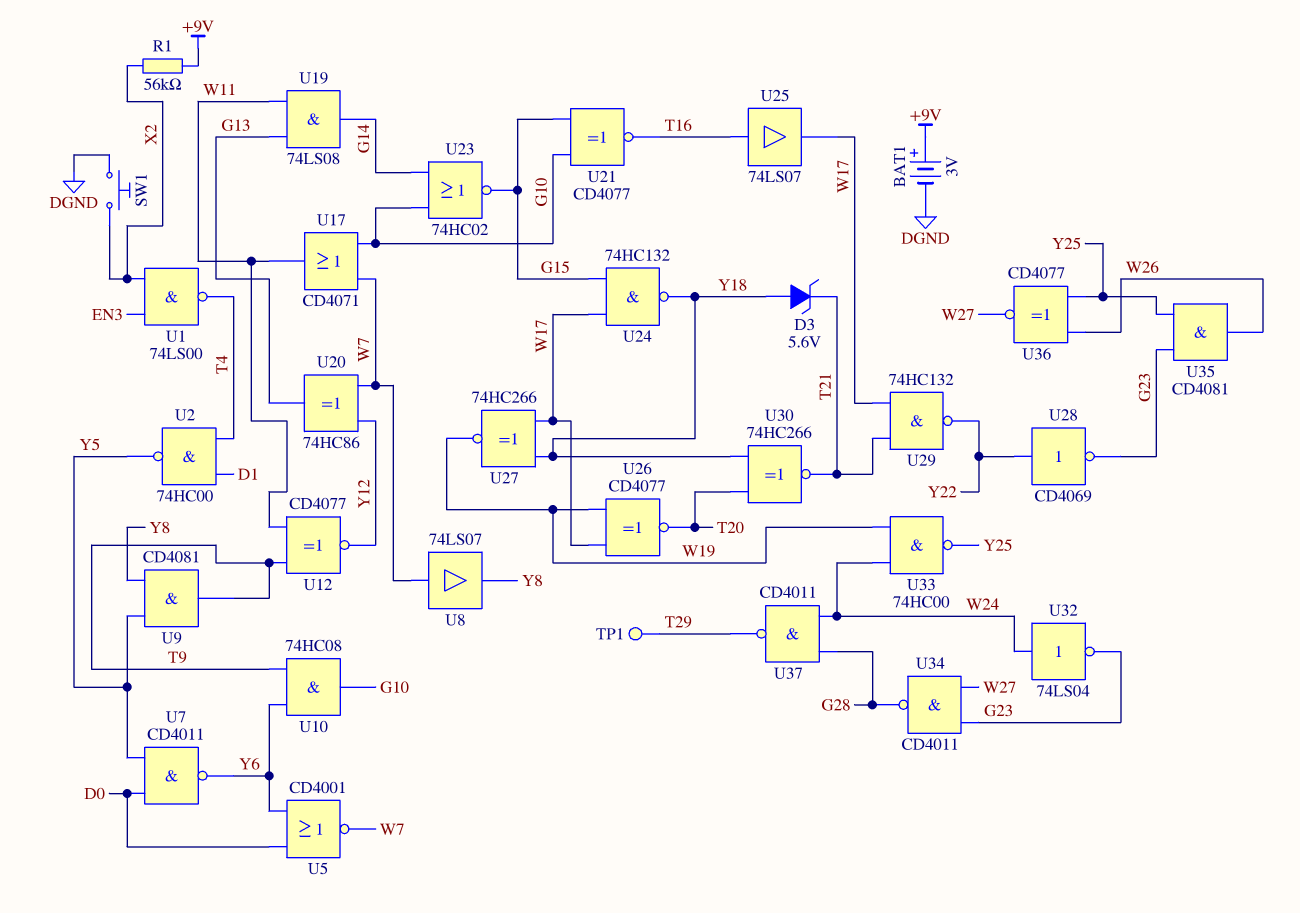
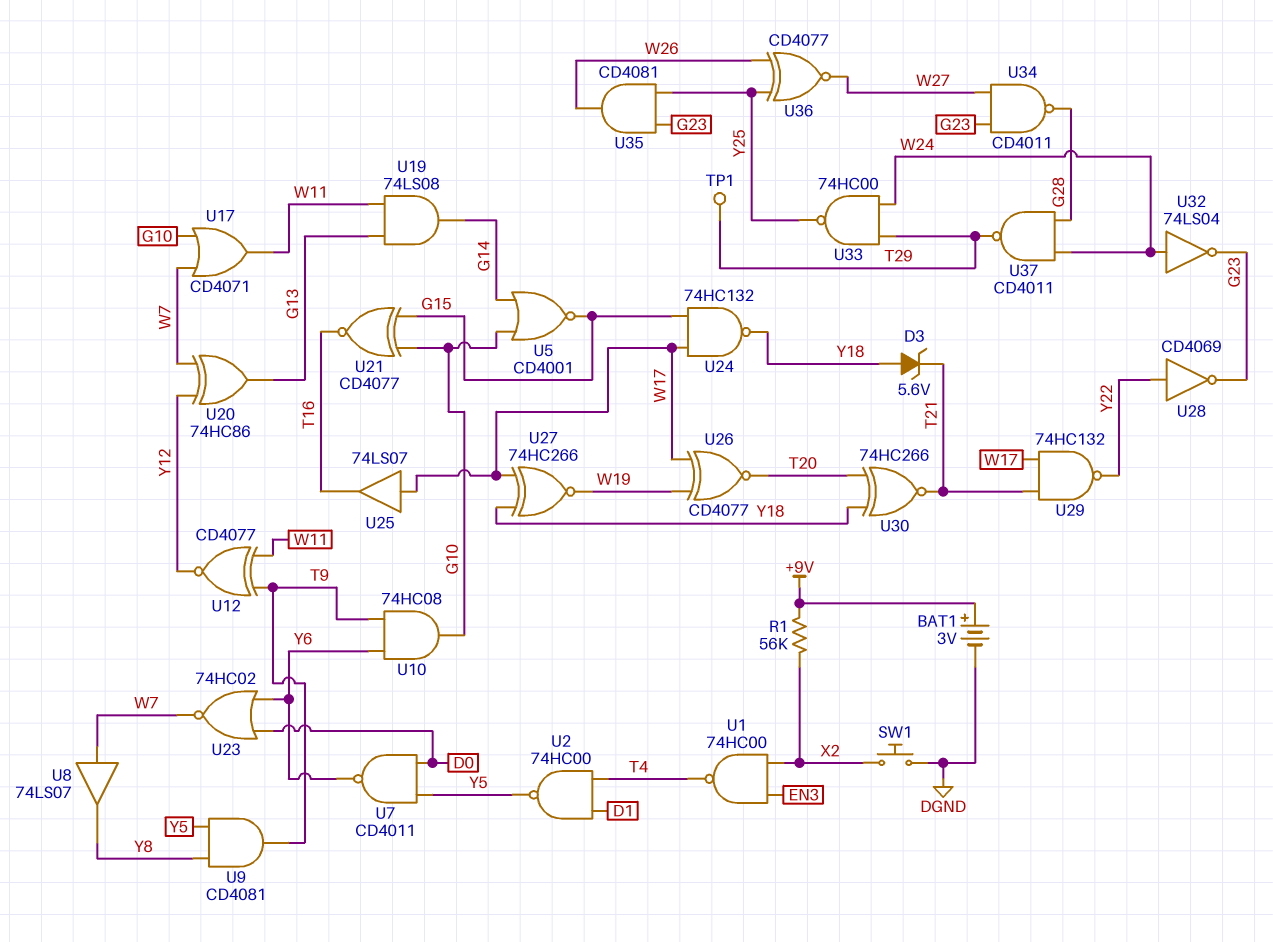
U1: NAND 74LS00 (in EN3, in X2, out T4) -> NAND 74HC00 (in EN3, in X2, out T4)
U5: NOR CD4001 (in D0, in Y6, out W7) -> NOR CD4001 (in G10, in G14, out G15)
U23: NOR 74HC02 (in G10, in G14, out G15) -> NOR 74HC02 (in D0, in Y6, out W7)
U25: buffer 74LS07 (in T16, out W17) -> buffer 74LS07 (in W17, out T16)
U33: NAND 74HC00 (in W19, in W24, out Y25) -> NAND 74HC00 (in T29, in W24, out Y25)

